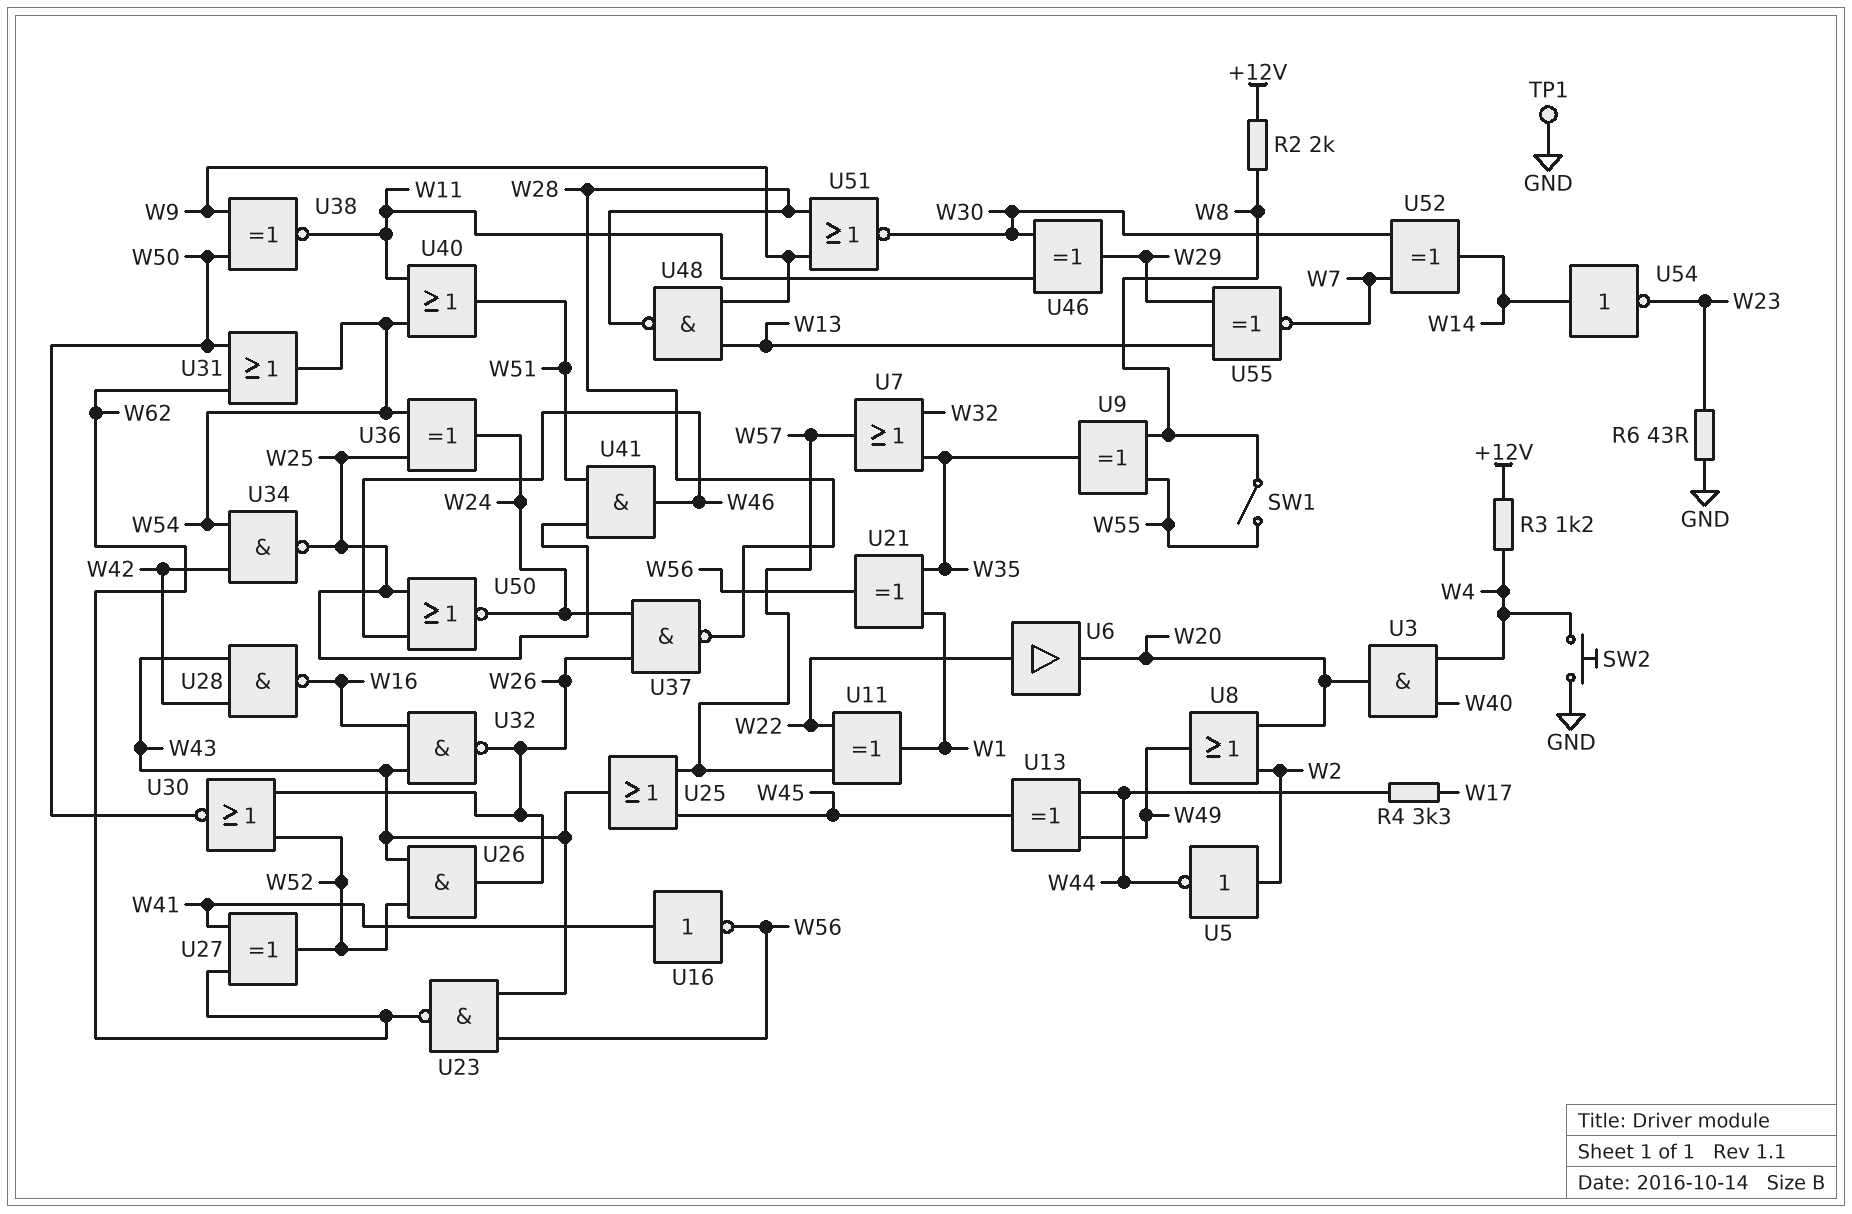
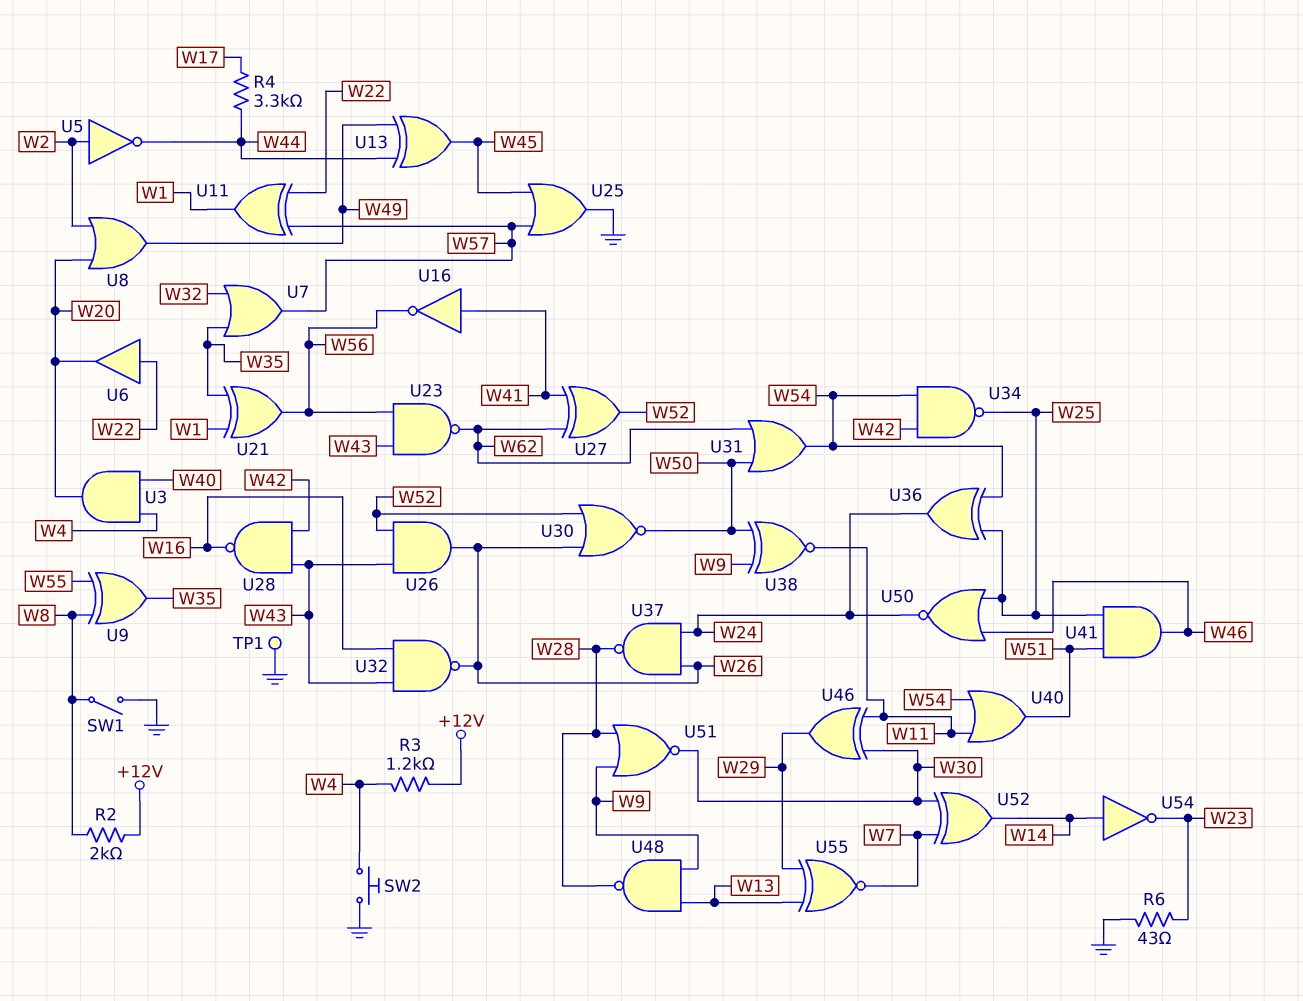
SW1: switch (W8, W55) -> switch (GND, W8)
U25: OR (in W45, in W57, out W43) -> OR (in W45, in W57, out GND)

